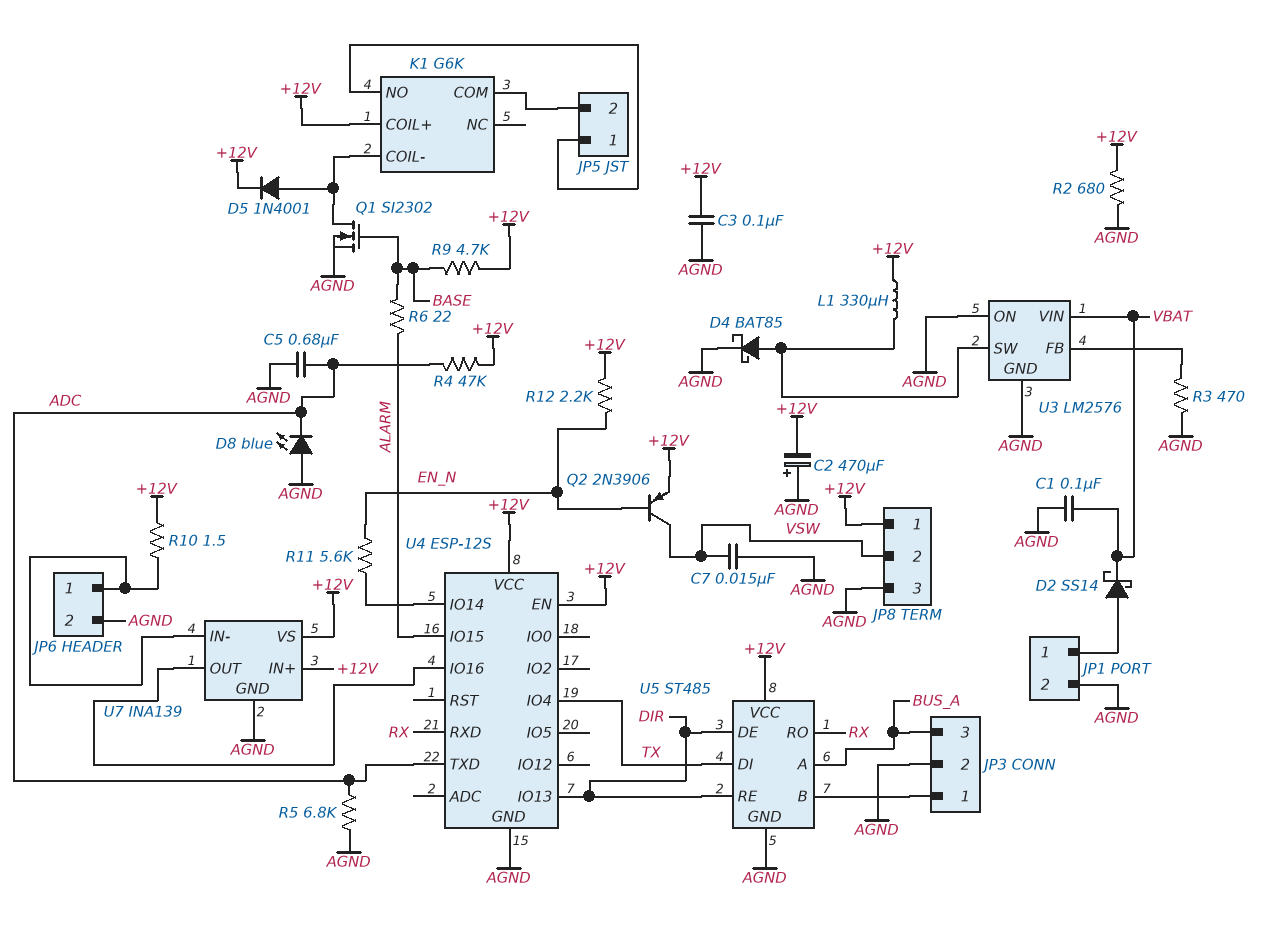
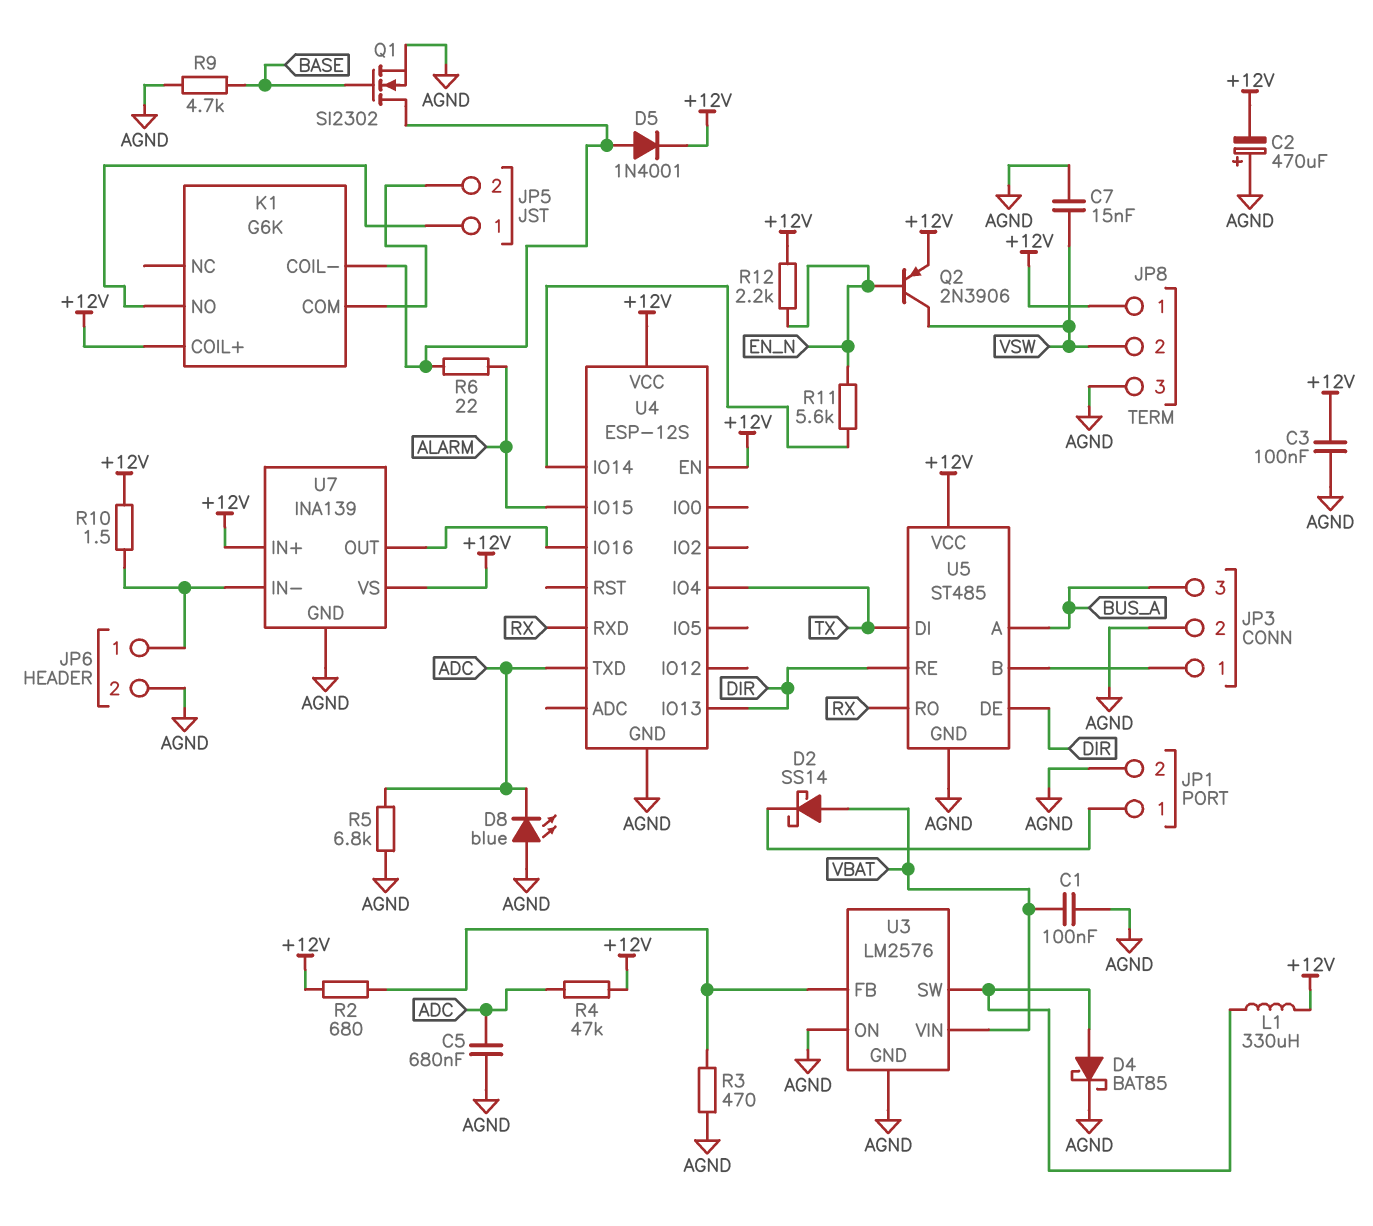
D2: schottky SS14 (A JP1/1, K VBAT) -> schottky SS14 (A VBAT, K JP1/1)
R2: 680 (+12V, AGND) -> 680 (+12V, U3/FB)
R6: 22 (ALARM, BASE) -> 22 (ALARM, K1/COIL-)
R9: 4.7k (+12V, BASE) -> 4.7k (AGND, BASE)

